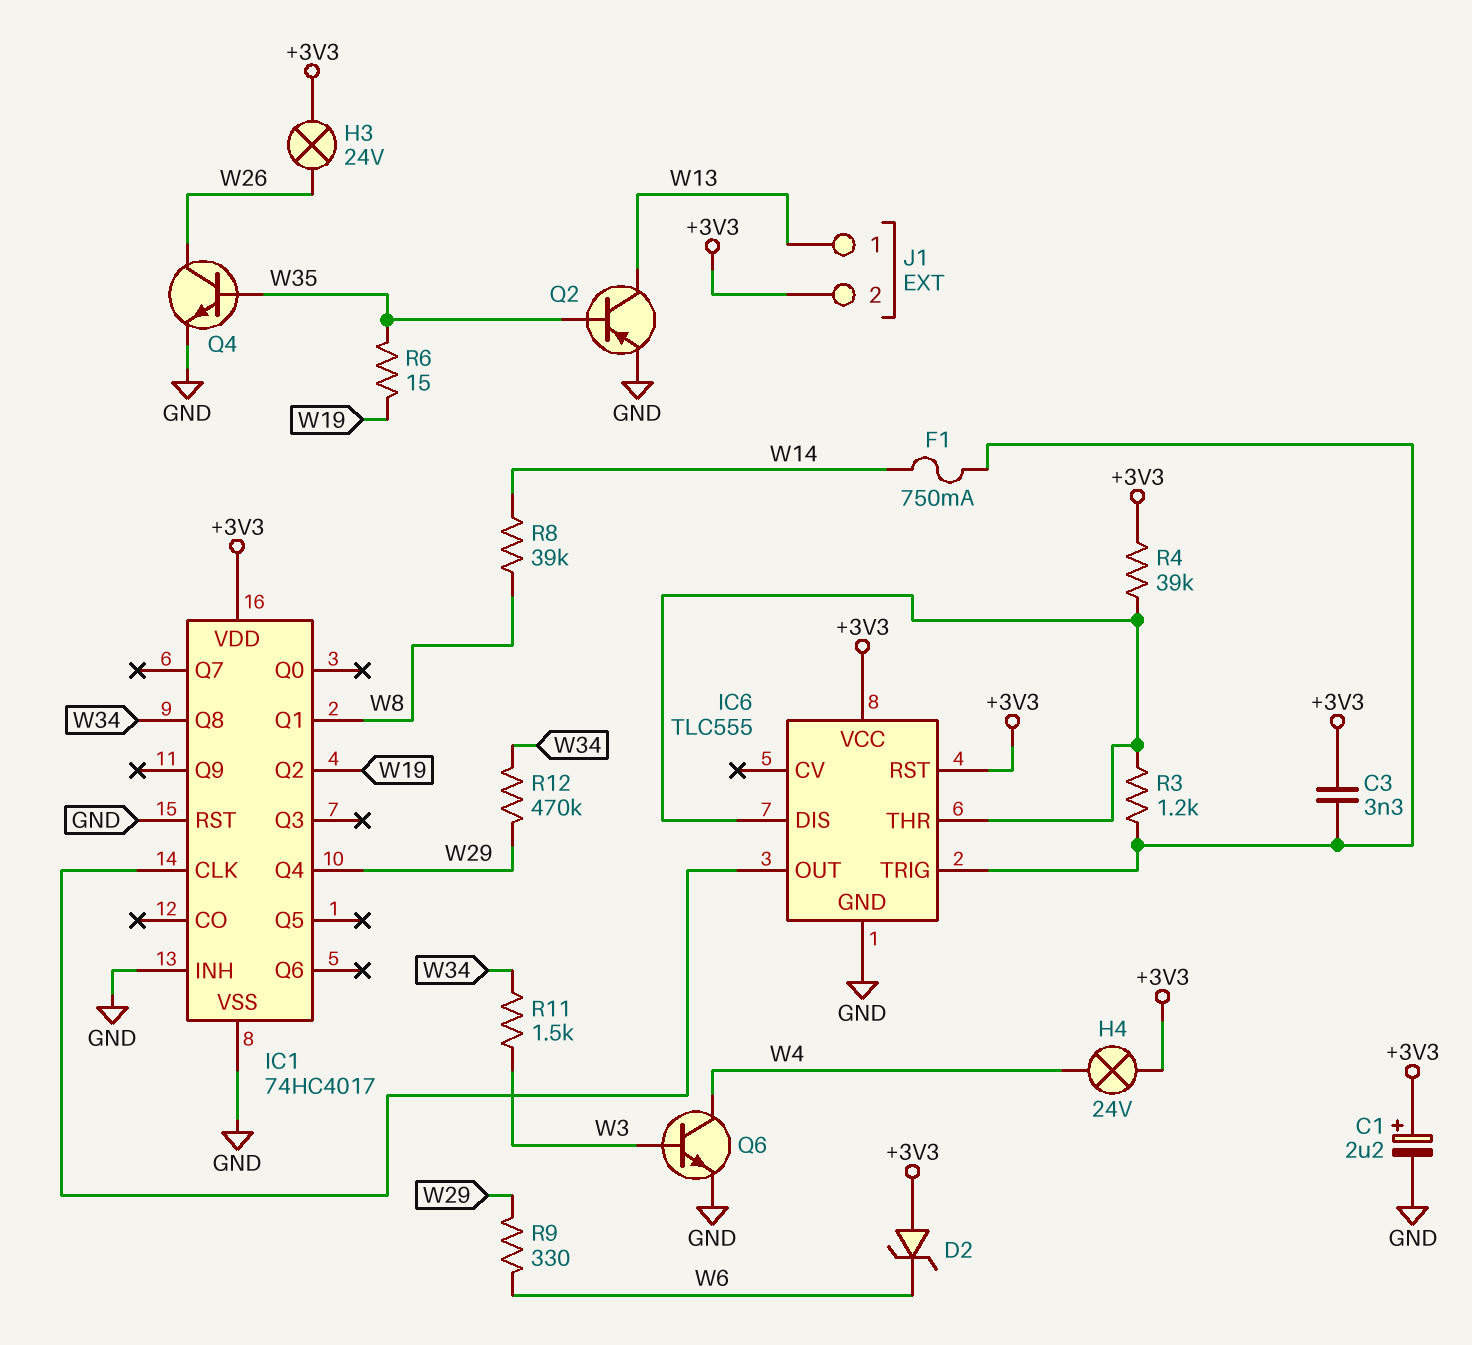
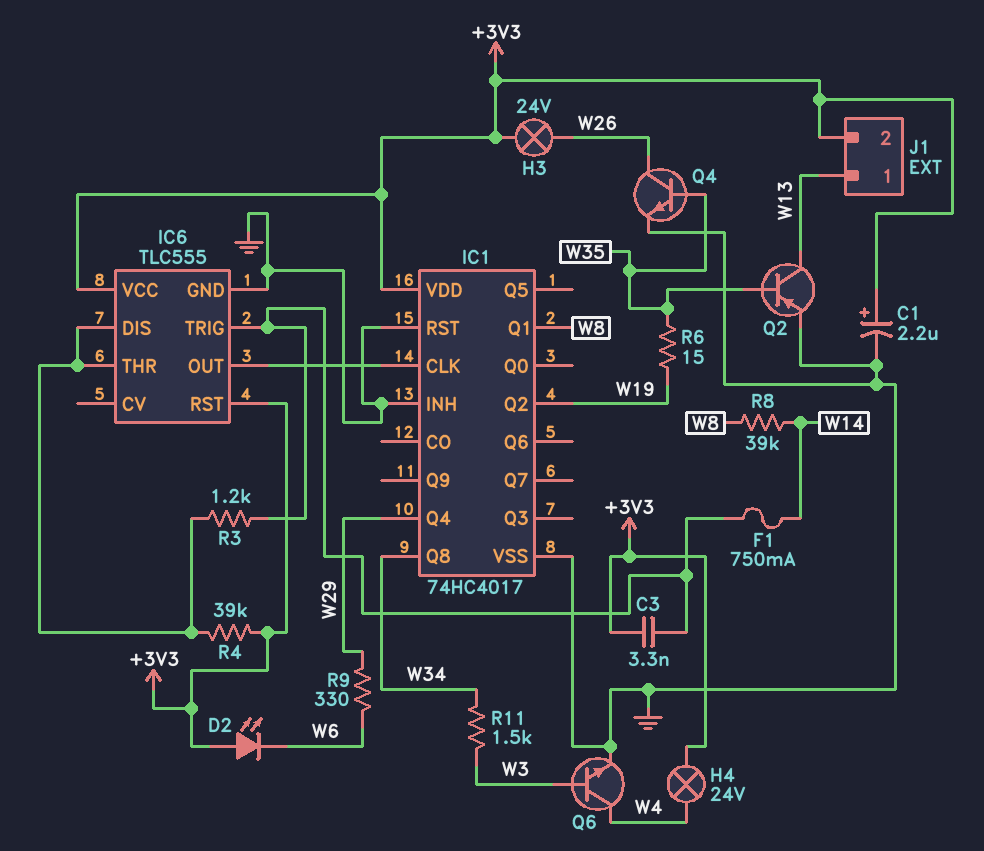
D2: zener (A +3V3, K W6) -> LED (A +3V3, K W6)
R12: 470k (W29, W34) -> none

